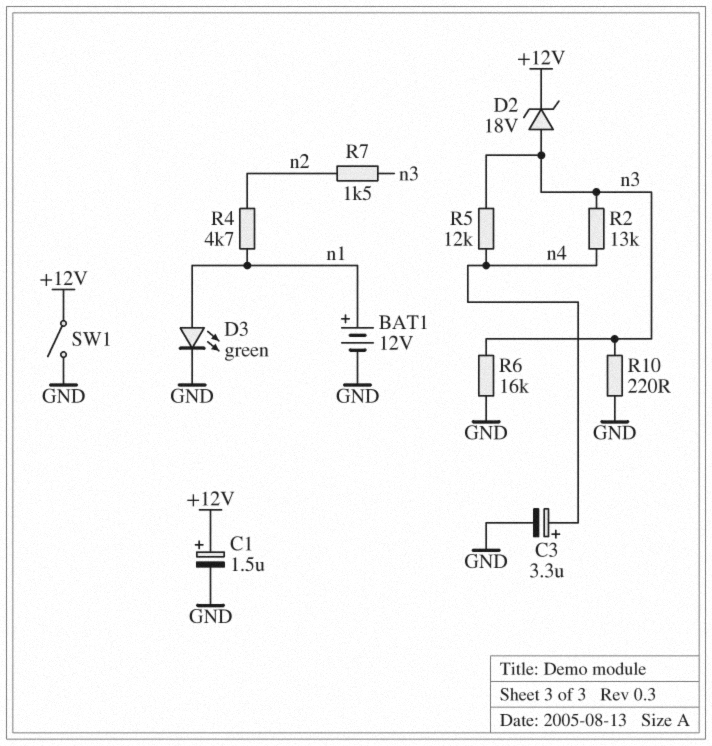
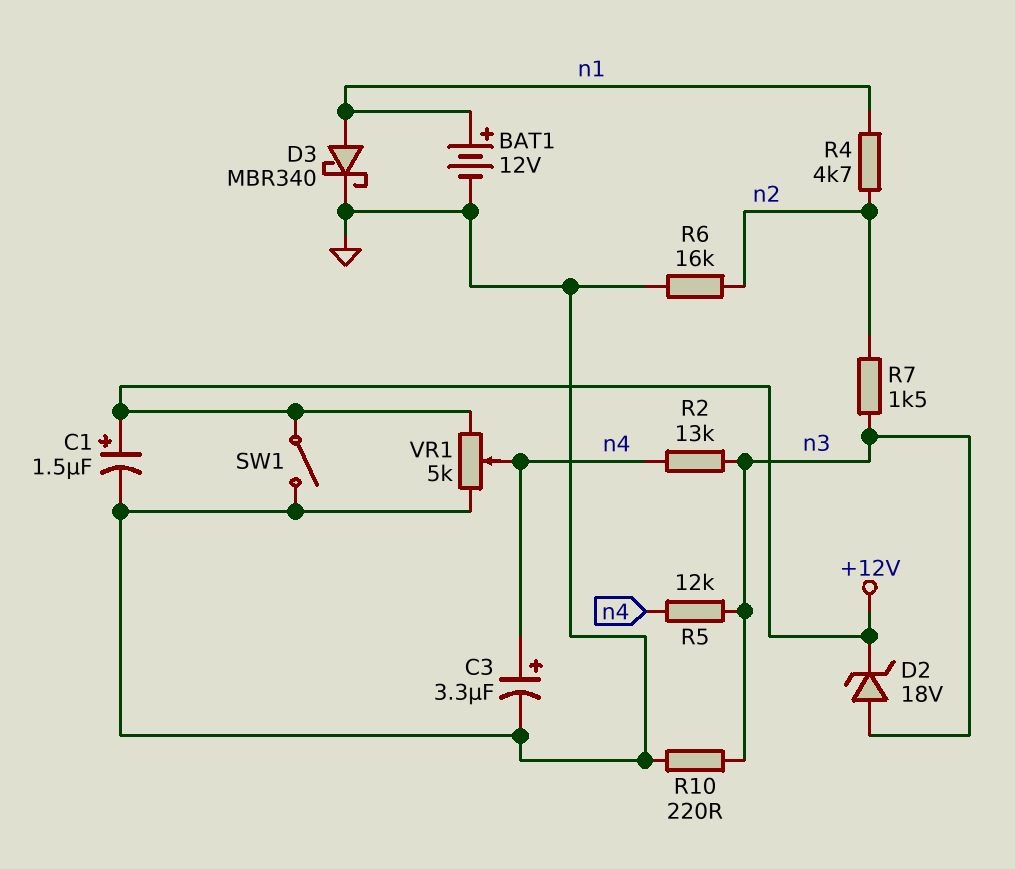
D3: LED green (A n1, K GND) -> schottky MBR340 (A n1, K GND)
R6: 16k (GND, n3) -> 16k (GND, n2)
VR1: none -> 5k (+12V, GND, wiper n4)

